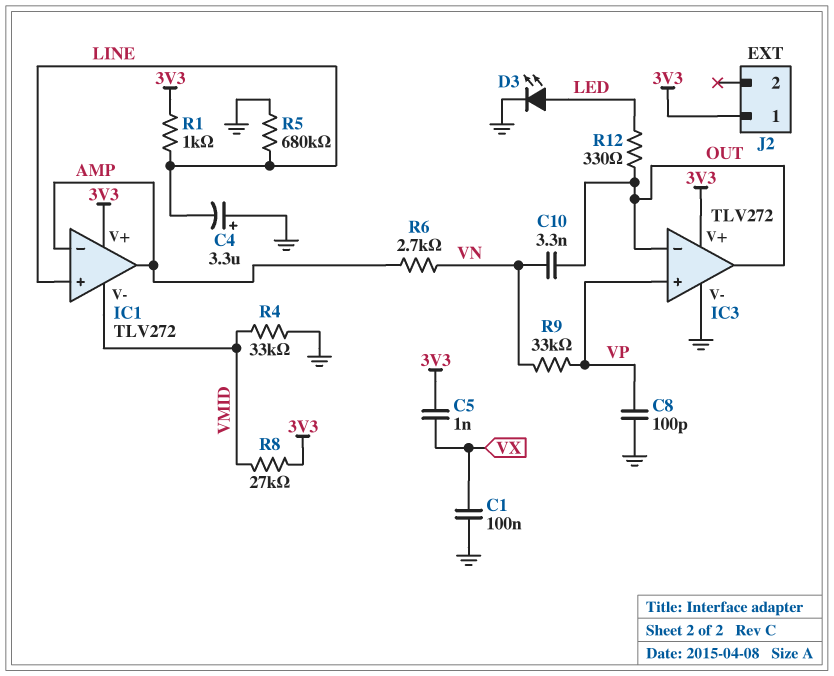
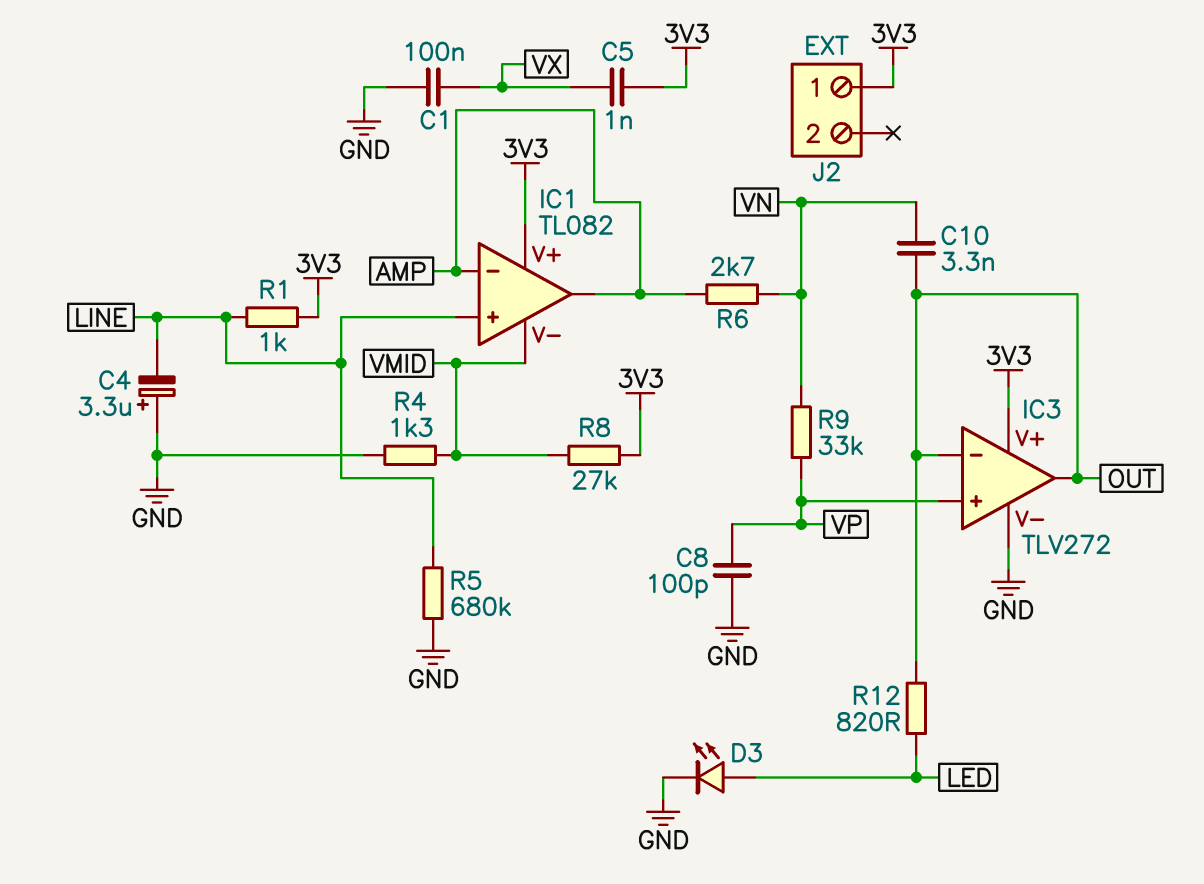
IC1: TLV272 -> TL082
R4: 33k (GND, VMID) -> 1.3k (GND, VMID)
R12: 330 (LED, OUT) -> 820 (LED, OUT)

